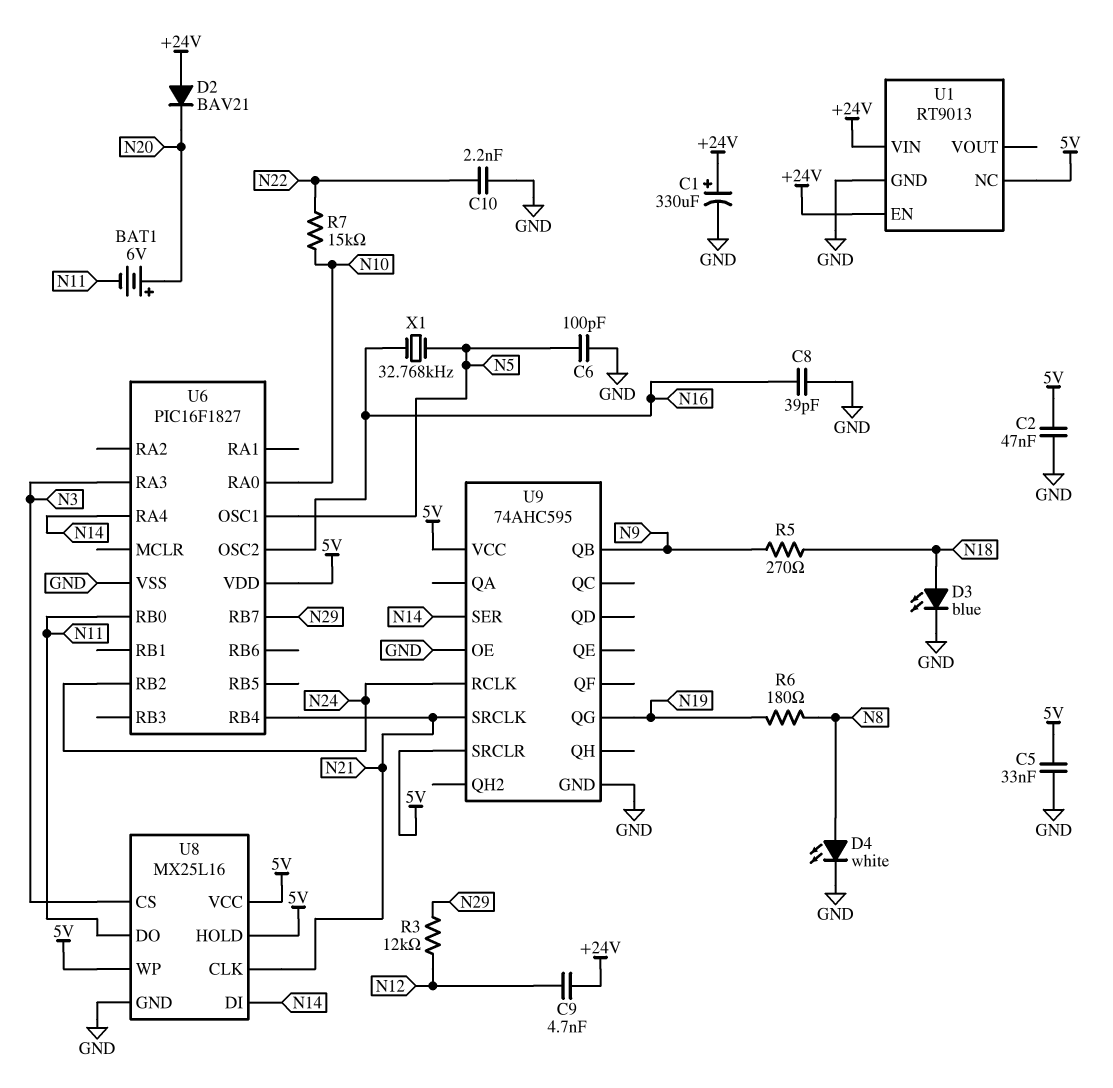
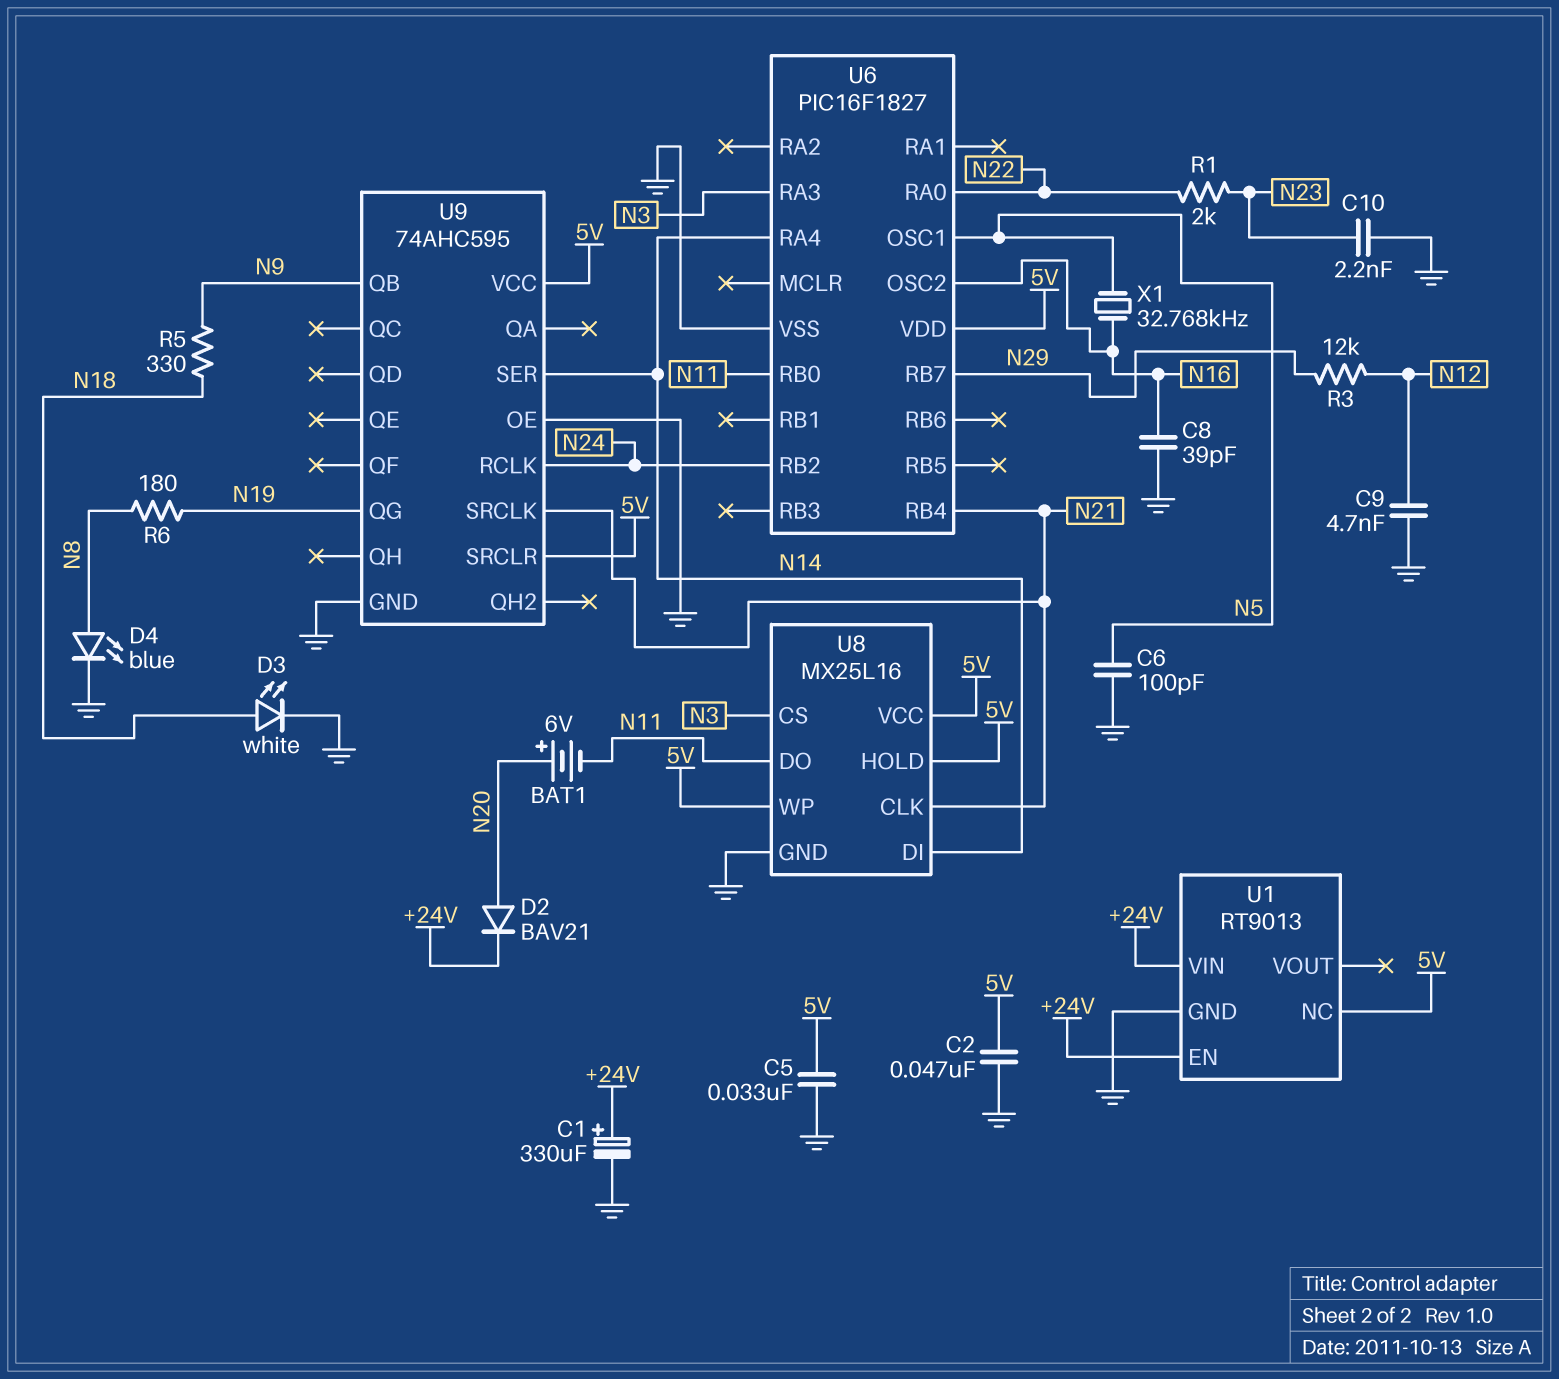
C9: 4.7nF (+24V, N12) -> 4.7nF (GND, N12)
C10: 2.2nF (GND, N22) -> 2.2nF (GND, N23)
D2: diode BAV21 (A +24V, K N20) -> diode BAV21 (A N20, K +24V)
D3: LED blue (A N18, K GND) -> LED white (A N18, K GND)
D4: LED white (A N8, K GND) -> LED blue (A N8, K GND)
R1: none -> 2k (N22, N23)
R5: 270 (N9, N18) -> 330 (N9, N18)
R7: 15k (N10, N22) -> none
U6 pin RA0: N10 -> N22

